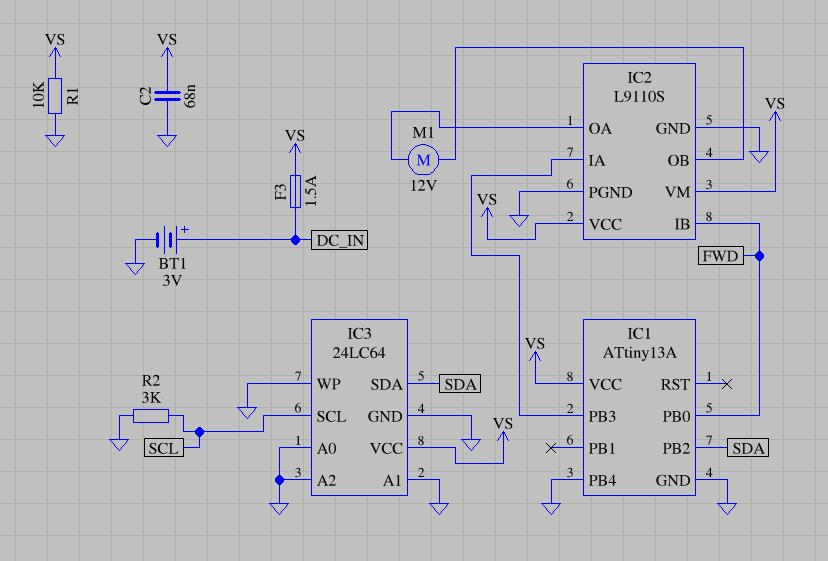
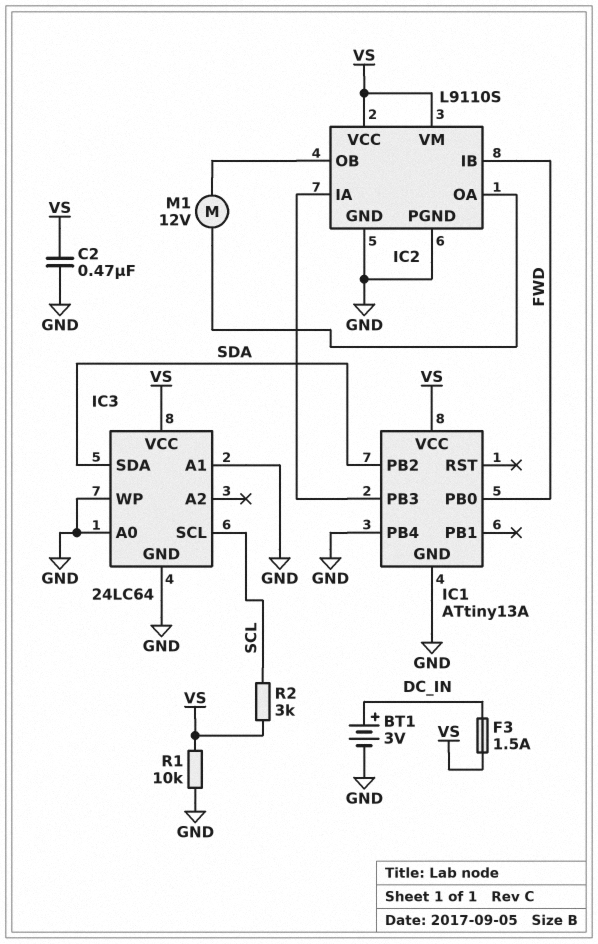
C2: 68nF (GND, VS) -> 470nF (GND, VS)
IC3 pin A2: GND -> none
R2: 3k (GND, SCL) -> 3k (SCL, VS)

